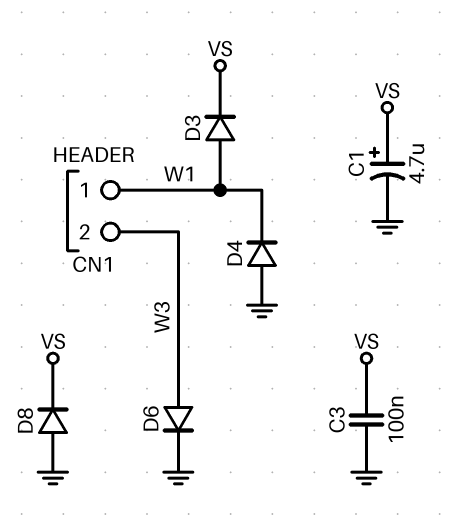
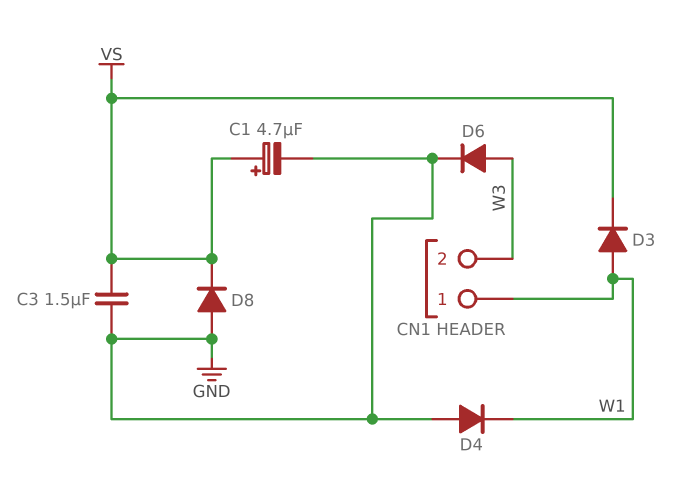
C3: 100nF (GND, VS) -> 1.5uF (GND, VS)

